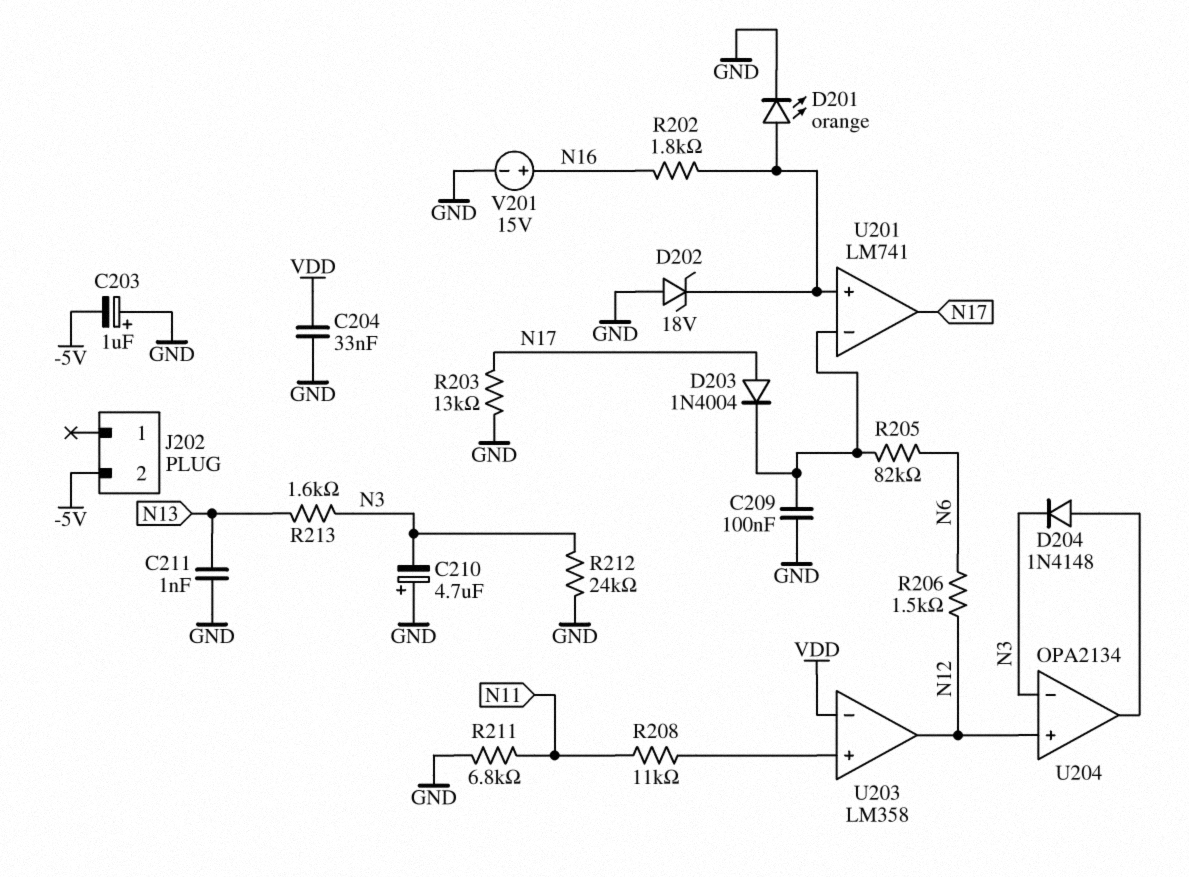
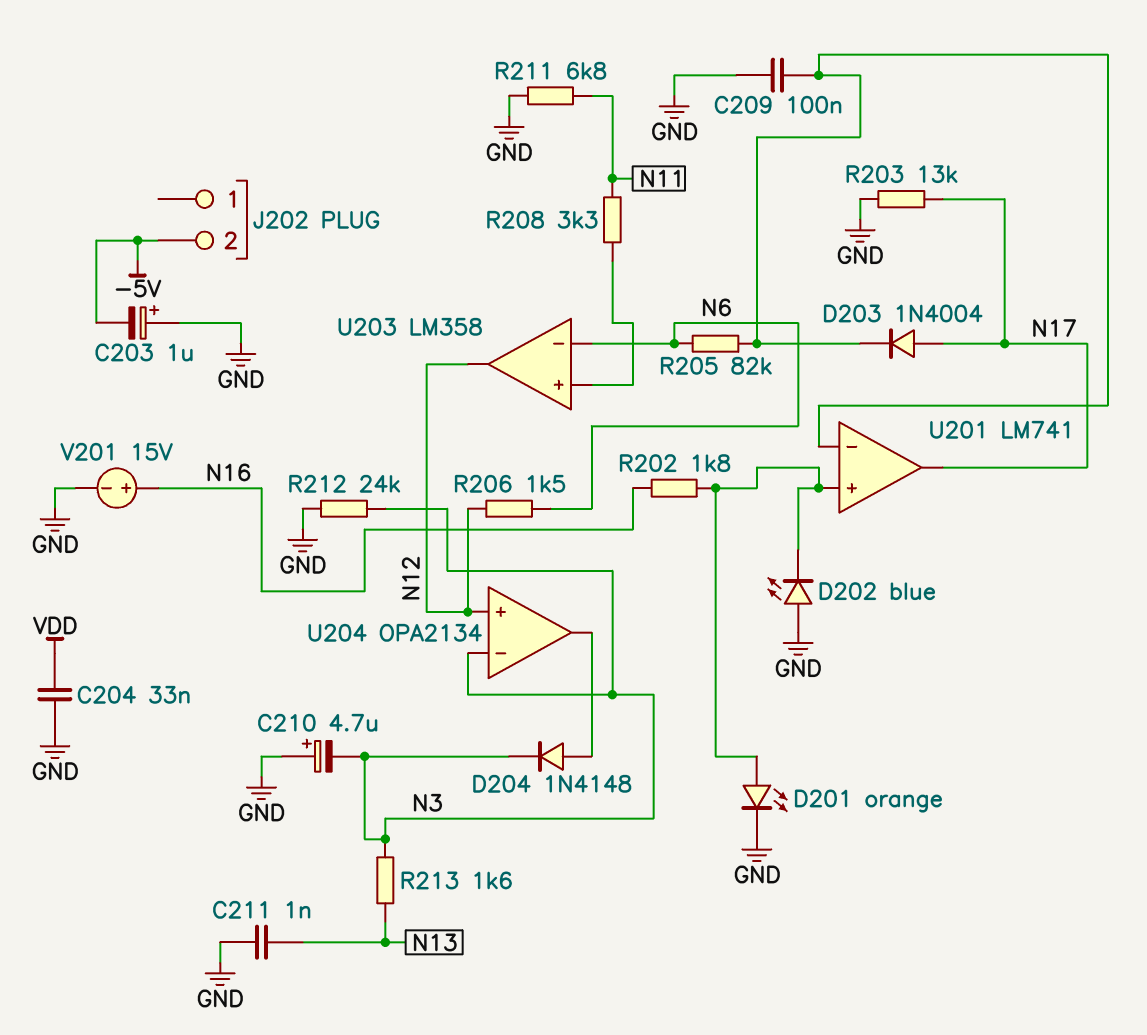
D202: zener 18V (A GND, K U201/in+) -> LED blue (A GND, K U201/in+)
R208: 11k (N11, U203/in+) -> 3.3k (N11, U203/in+)
U203 pin in-: VDD -> N6

